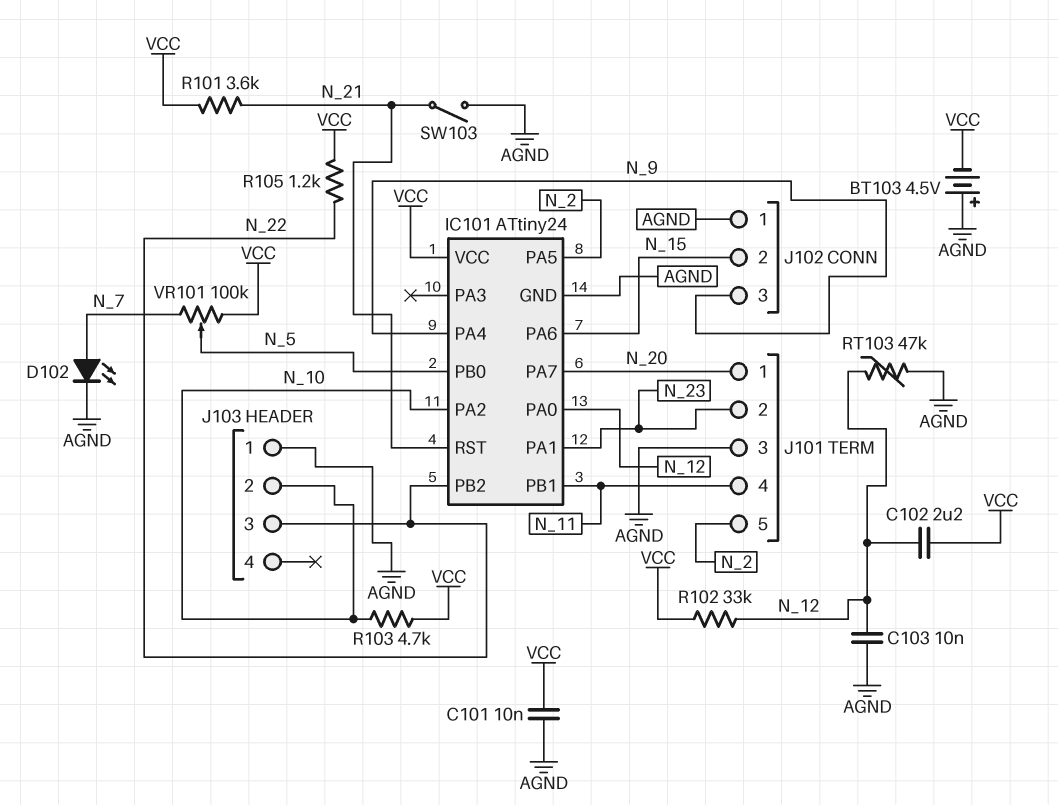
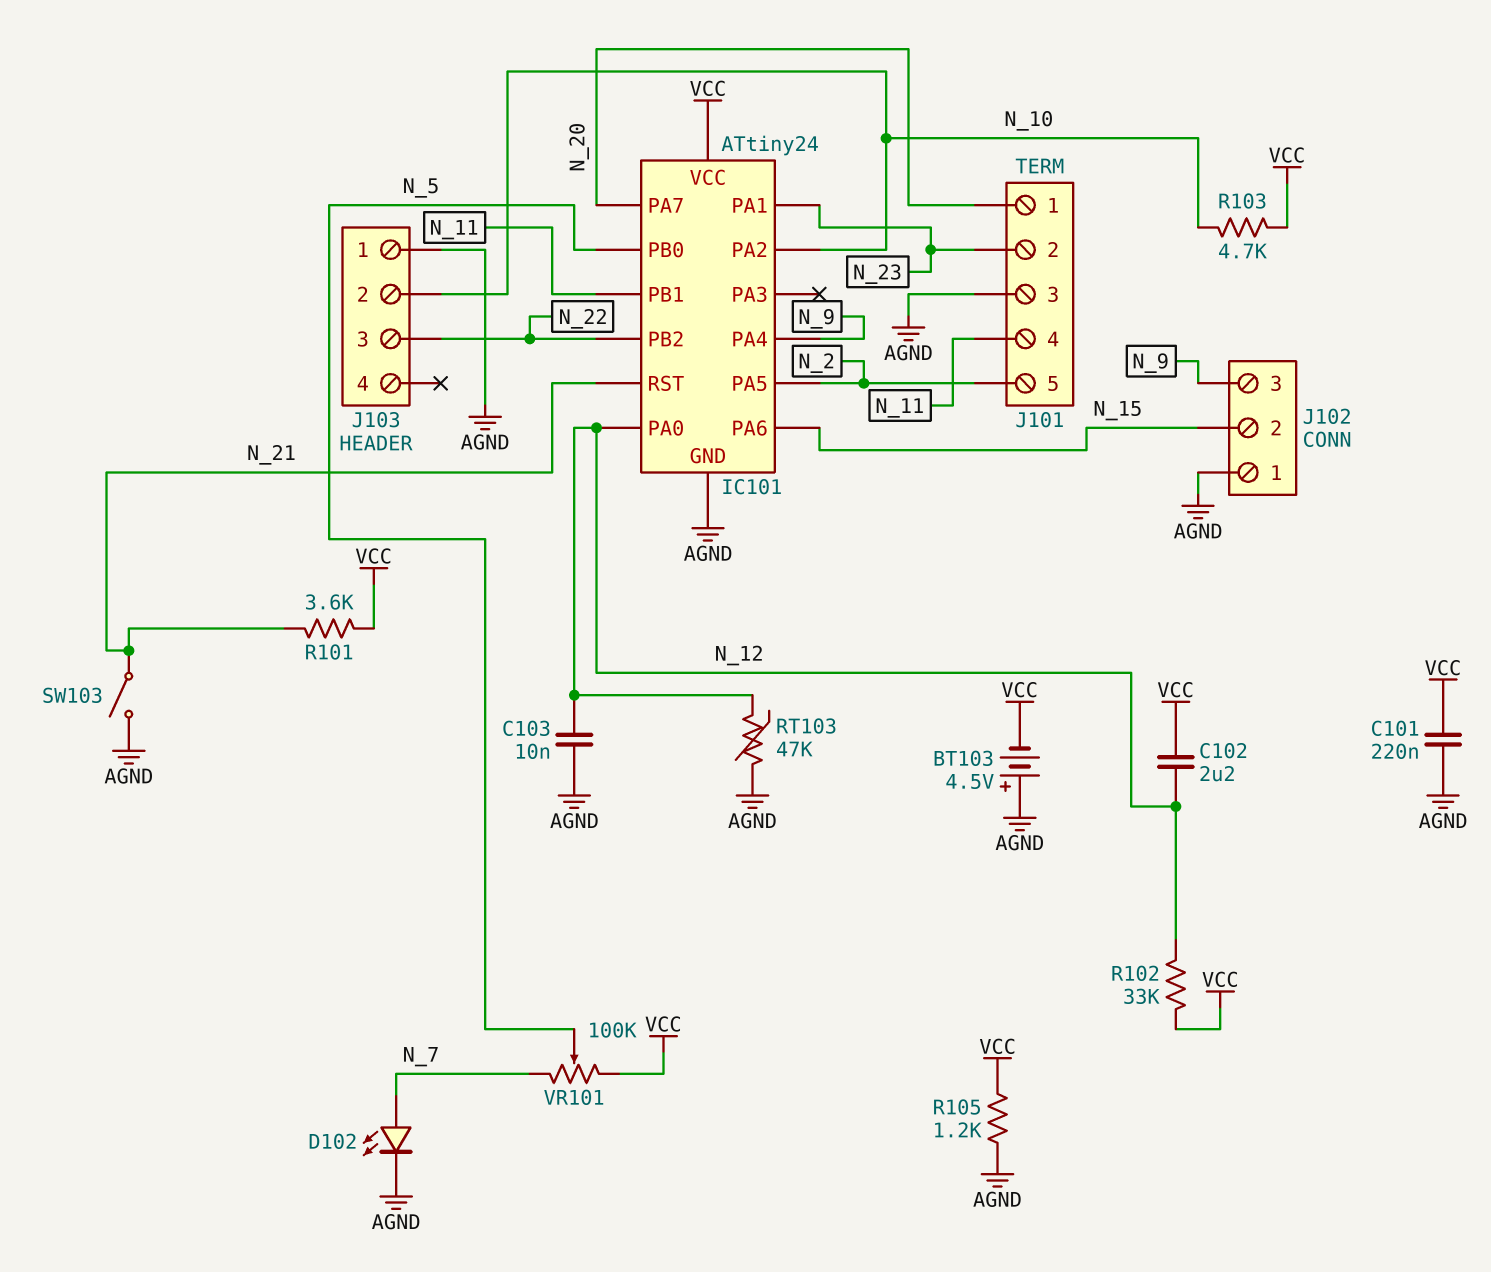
C101: 10nF (AGND, VCC) -> 220nF (AGND, VCC)
R105: 1.2k (N_22, VCC) -> 1.2k (AGND, VCC)

